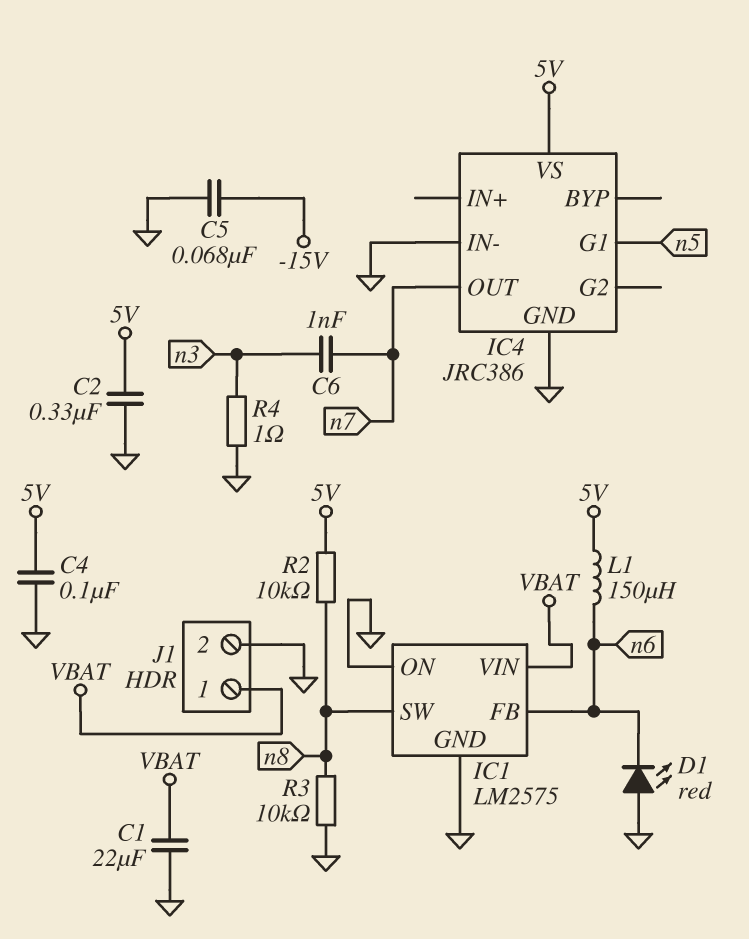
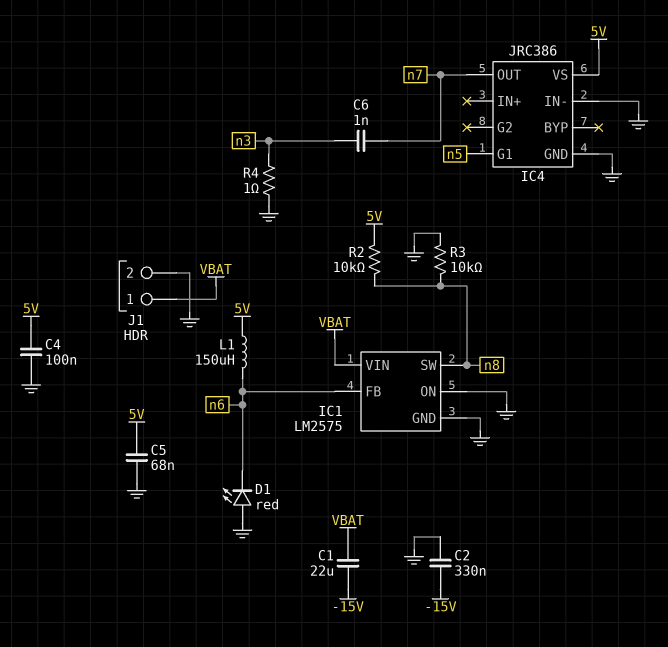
C1: 22uF (GND, VBAT) -> 22uF (-15V, VBAT)
C2: 330nF (5V, GND) -> 330nF (-15V, GND)
C5: 68nF (-15V, GND) -> 68nF (5V, GND)

